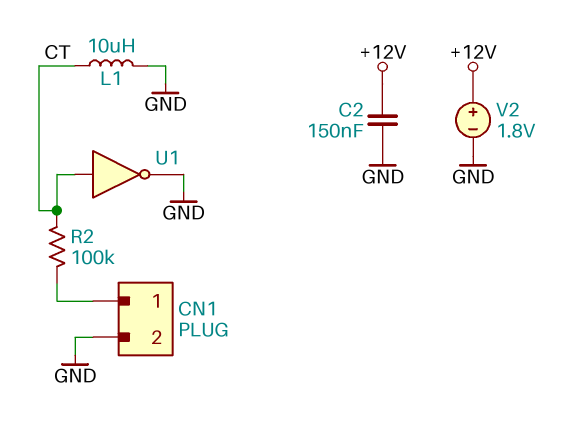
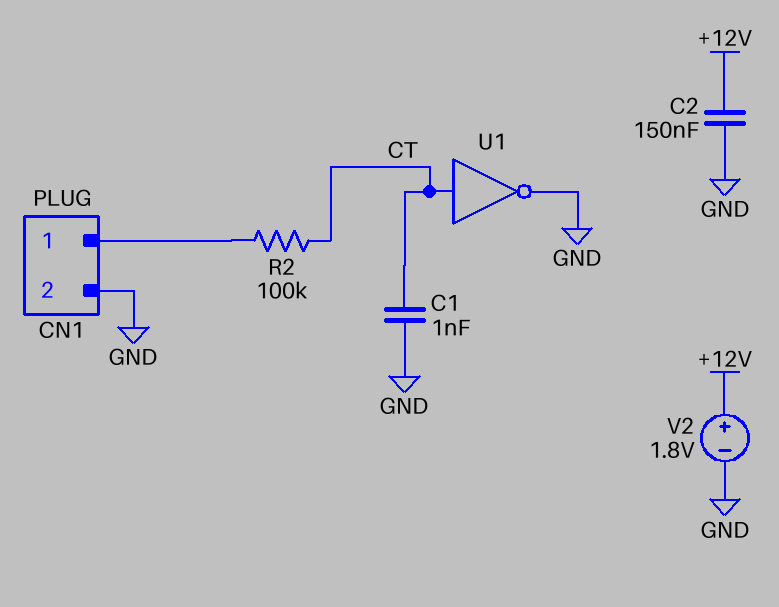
C1: none -> 1nF (CT, GND)
L1: 10uH (CT, GND) -> none

